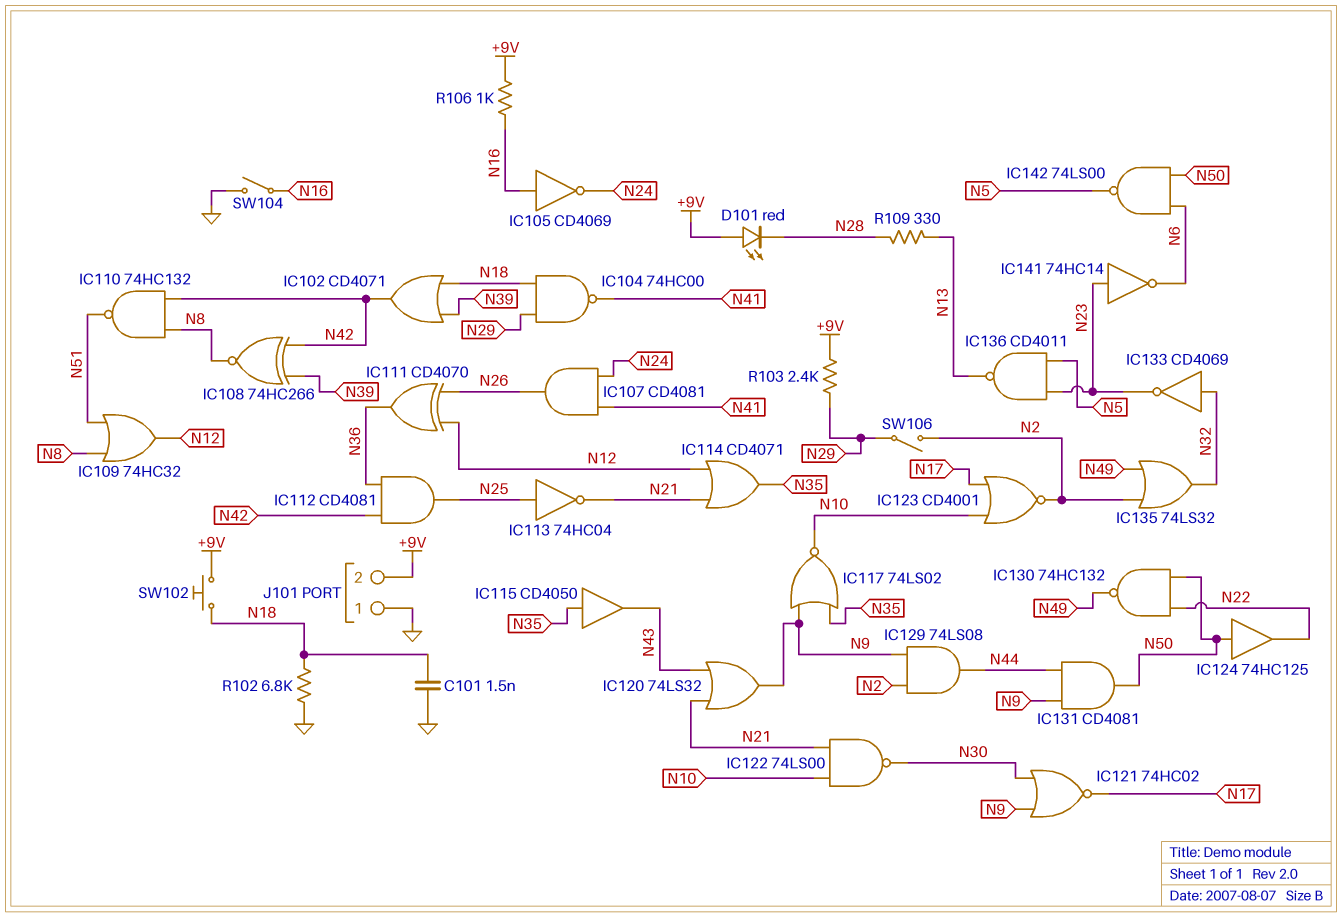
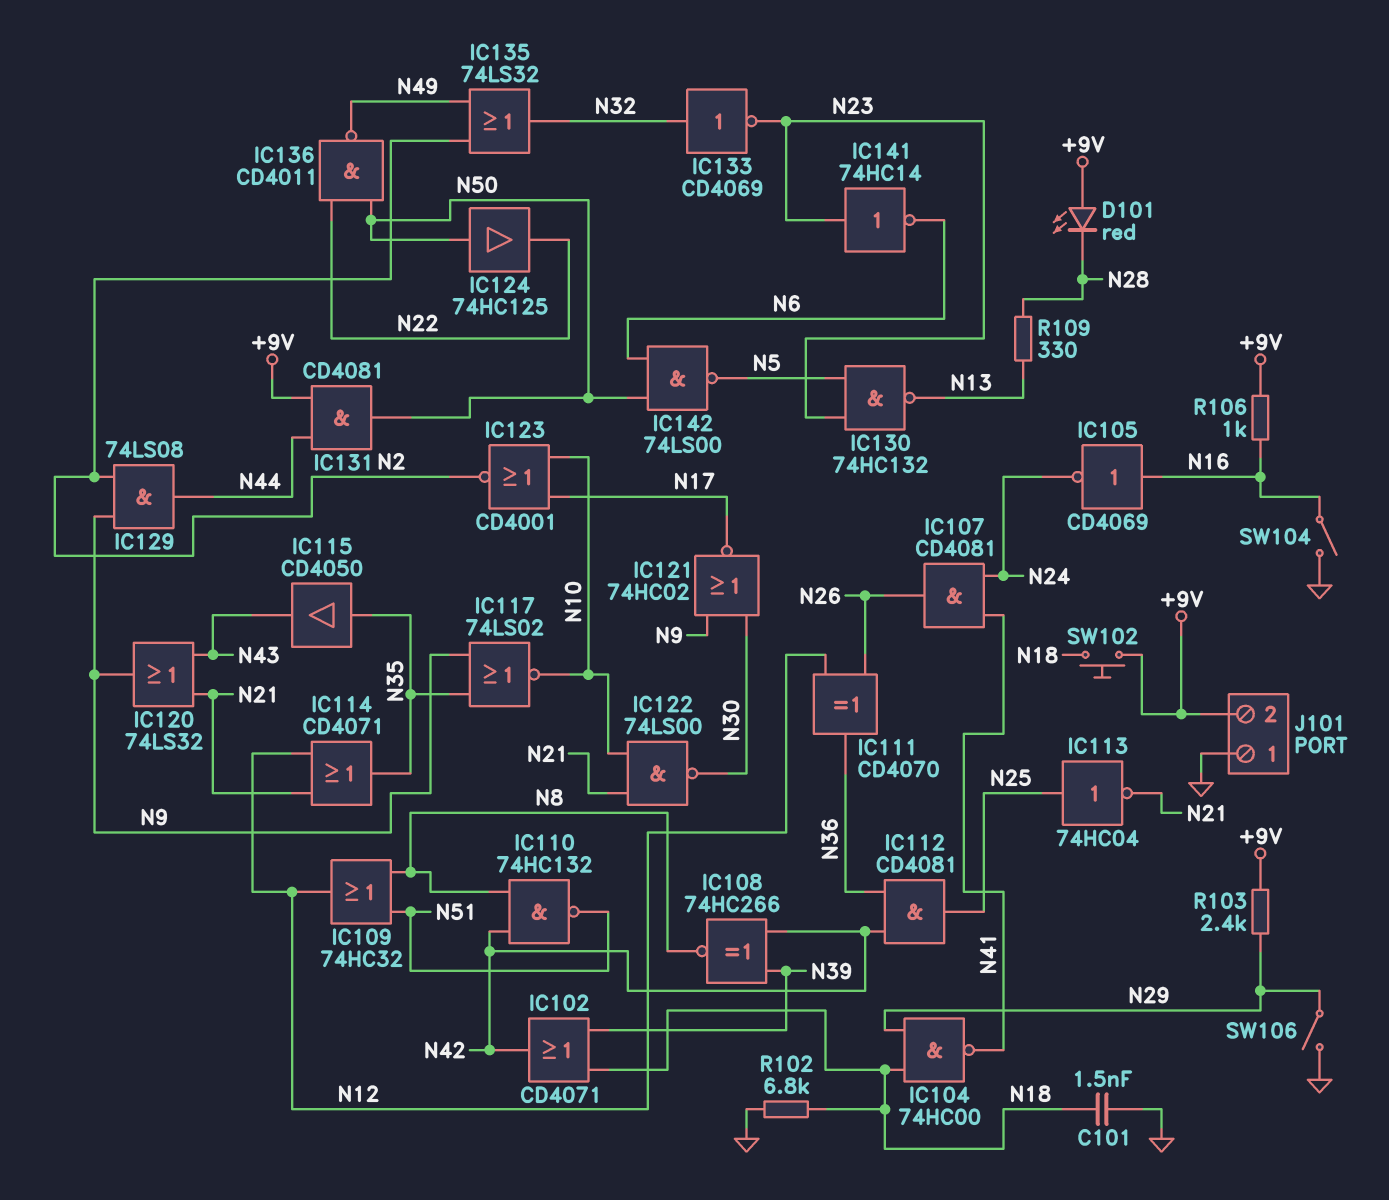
IC130: NAND 74HC132 (in N22, in N50, out N49) -> NAND 74HC132 (in N5, in N23, out N13)
IC131: AND CD4081 (in N9, in N44, out N50) -> AND CD4081 (in +9V, in N44, out N50)
IC136: NAND CD4011 (in N5, in N23, out N13) -> NAND CD4011 (in N22, in N50, out N49)
SW106: switch (N2, N29) -> switch (GND, N29)

